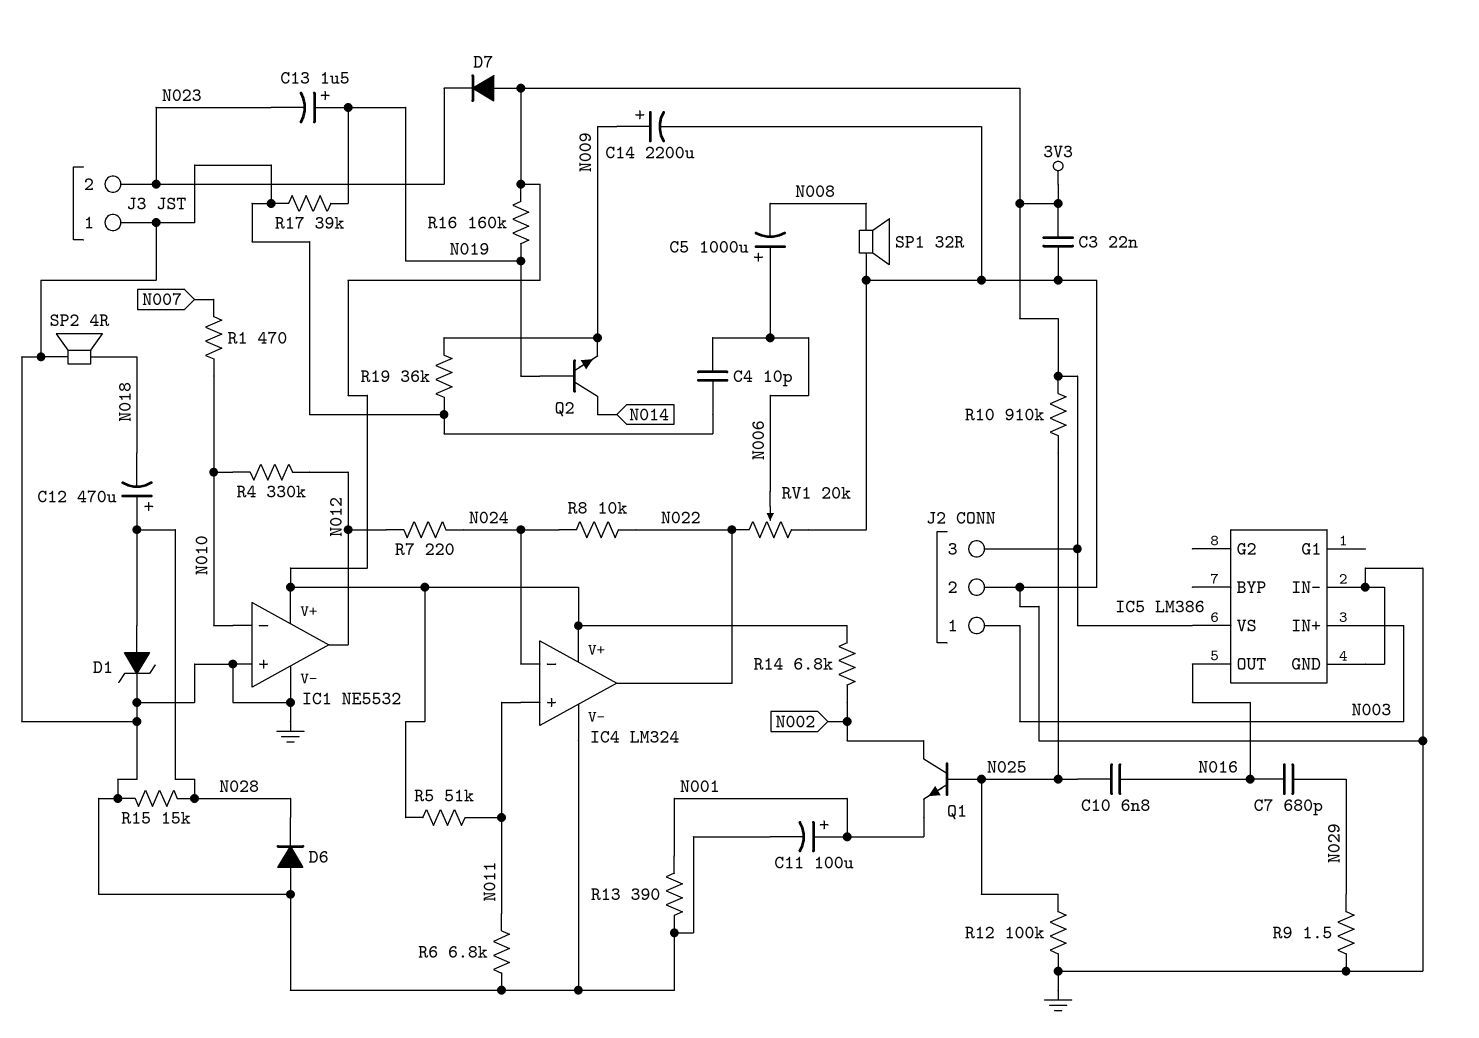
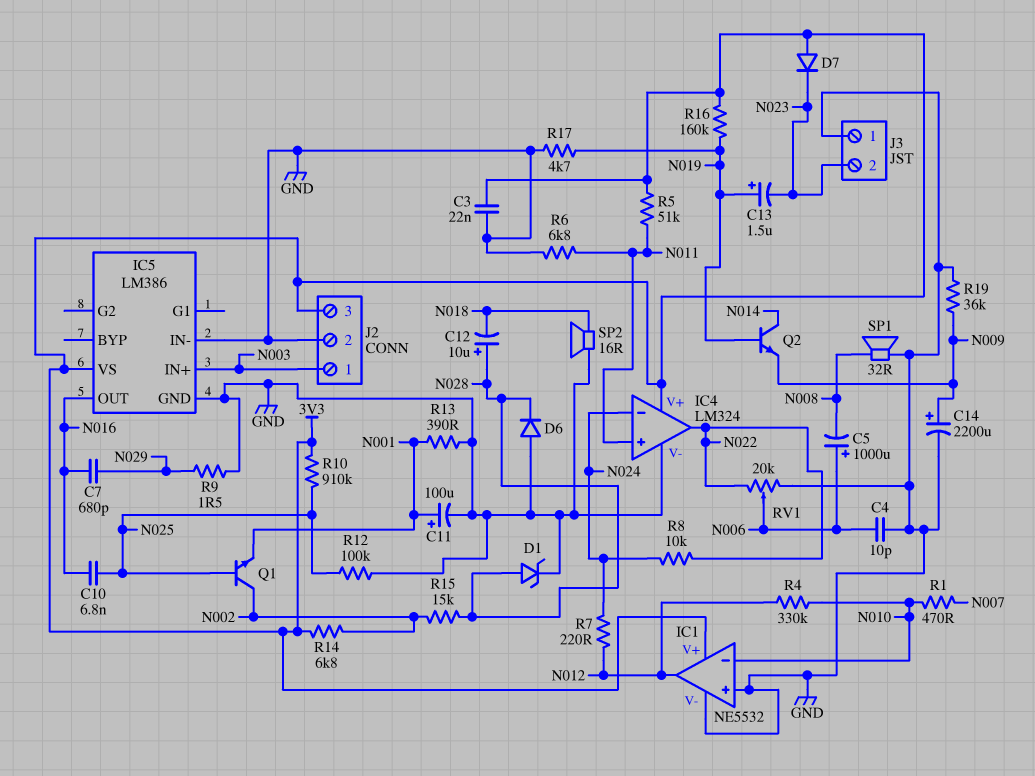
C12: 470uF (plus N028, minus N018) -> 10uF (plus N028, minus N018)
R15: 15k (GND, N028) -> 15k (N002, N028)
R17: 39k (GND, N019) -> 4.7k (GND, N019)
SP2: speaker 4R (GND, N018) -> speaker 16R (GND, N018)

